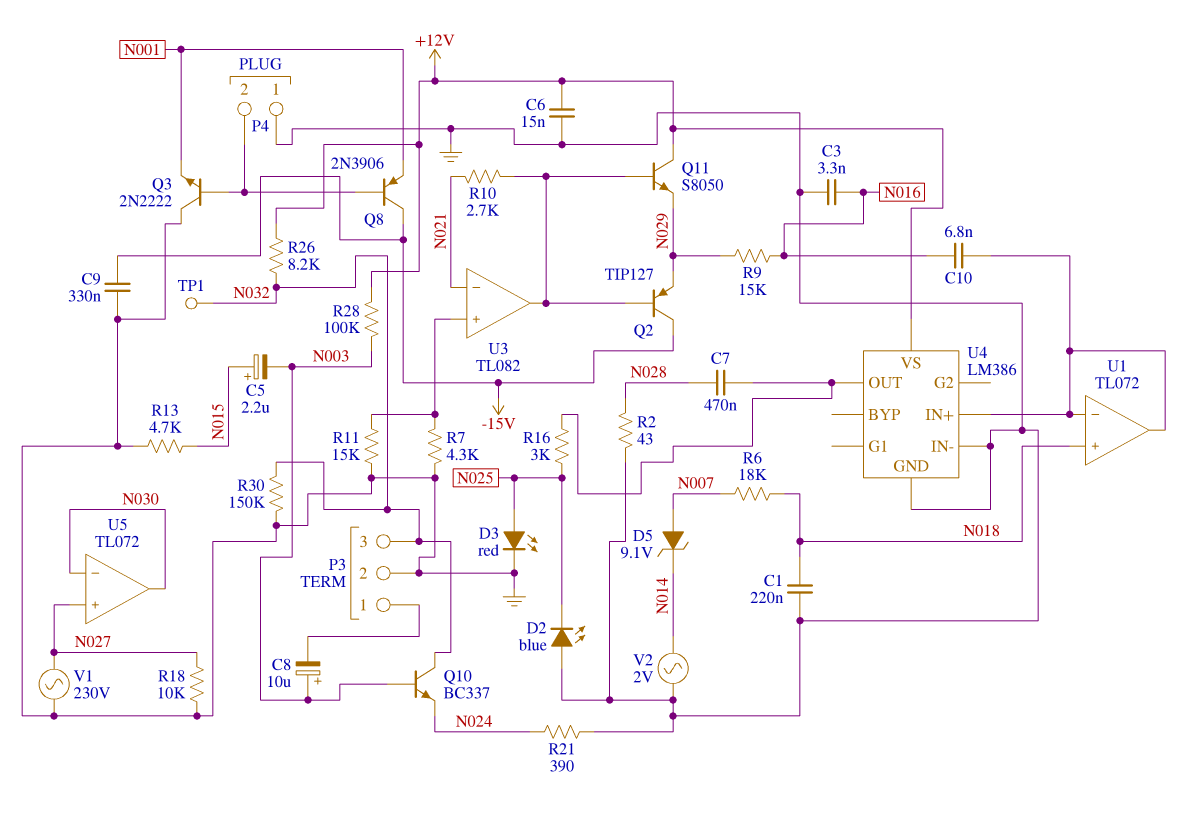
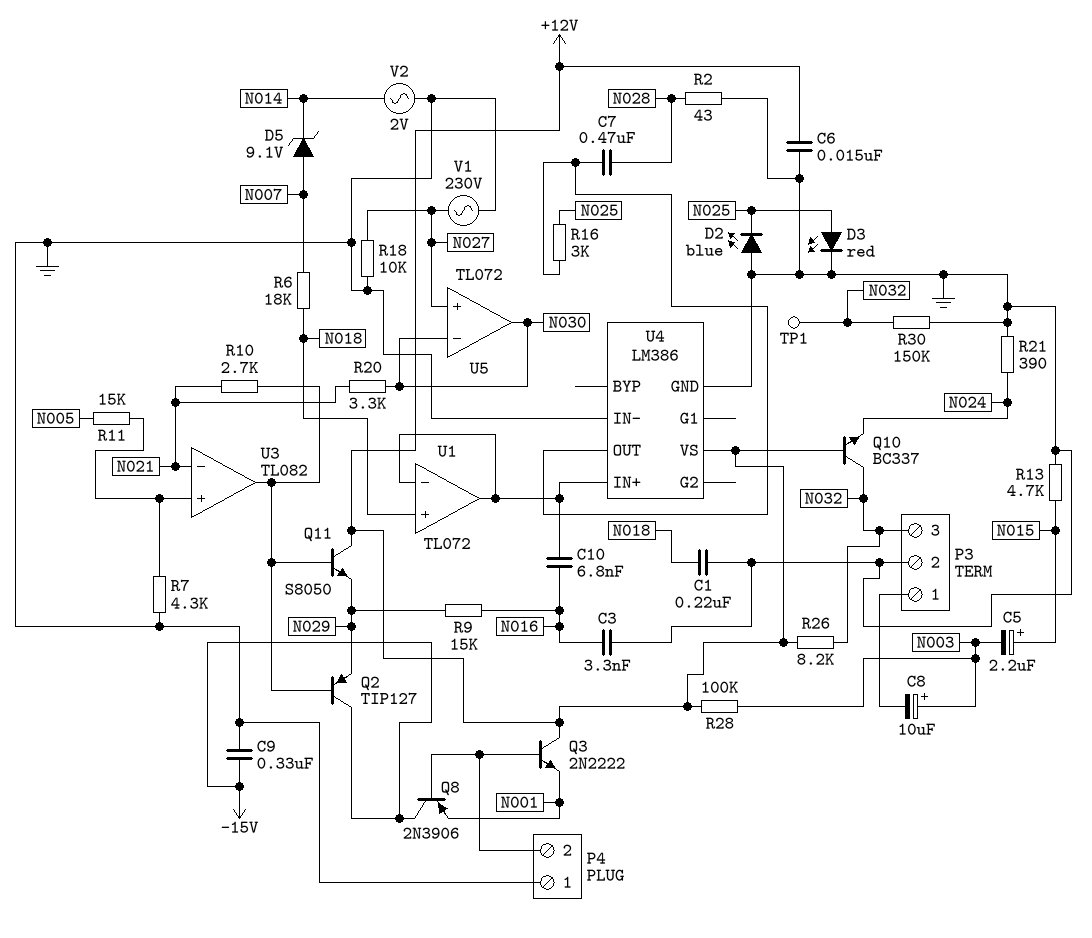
Q3: NPN 2N2222 (B P4/2, C GND, E N001) -> NPN 2N2222 (B P4/2, C +12V, E N001)
Q10: NPN BC337 (B N003, C N032, E N024) -> NPN BC337 (B +12V, C N032, E N024)
R11: 15k (GND, U3/in+) -> 15k (N005, U3/in+)
R20: none -> 3.3k (N021, N030)

